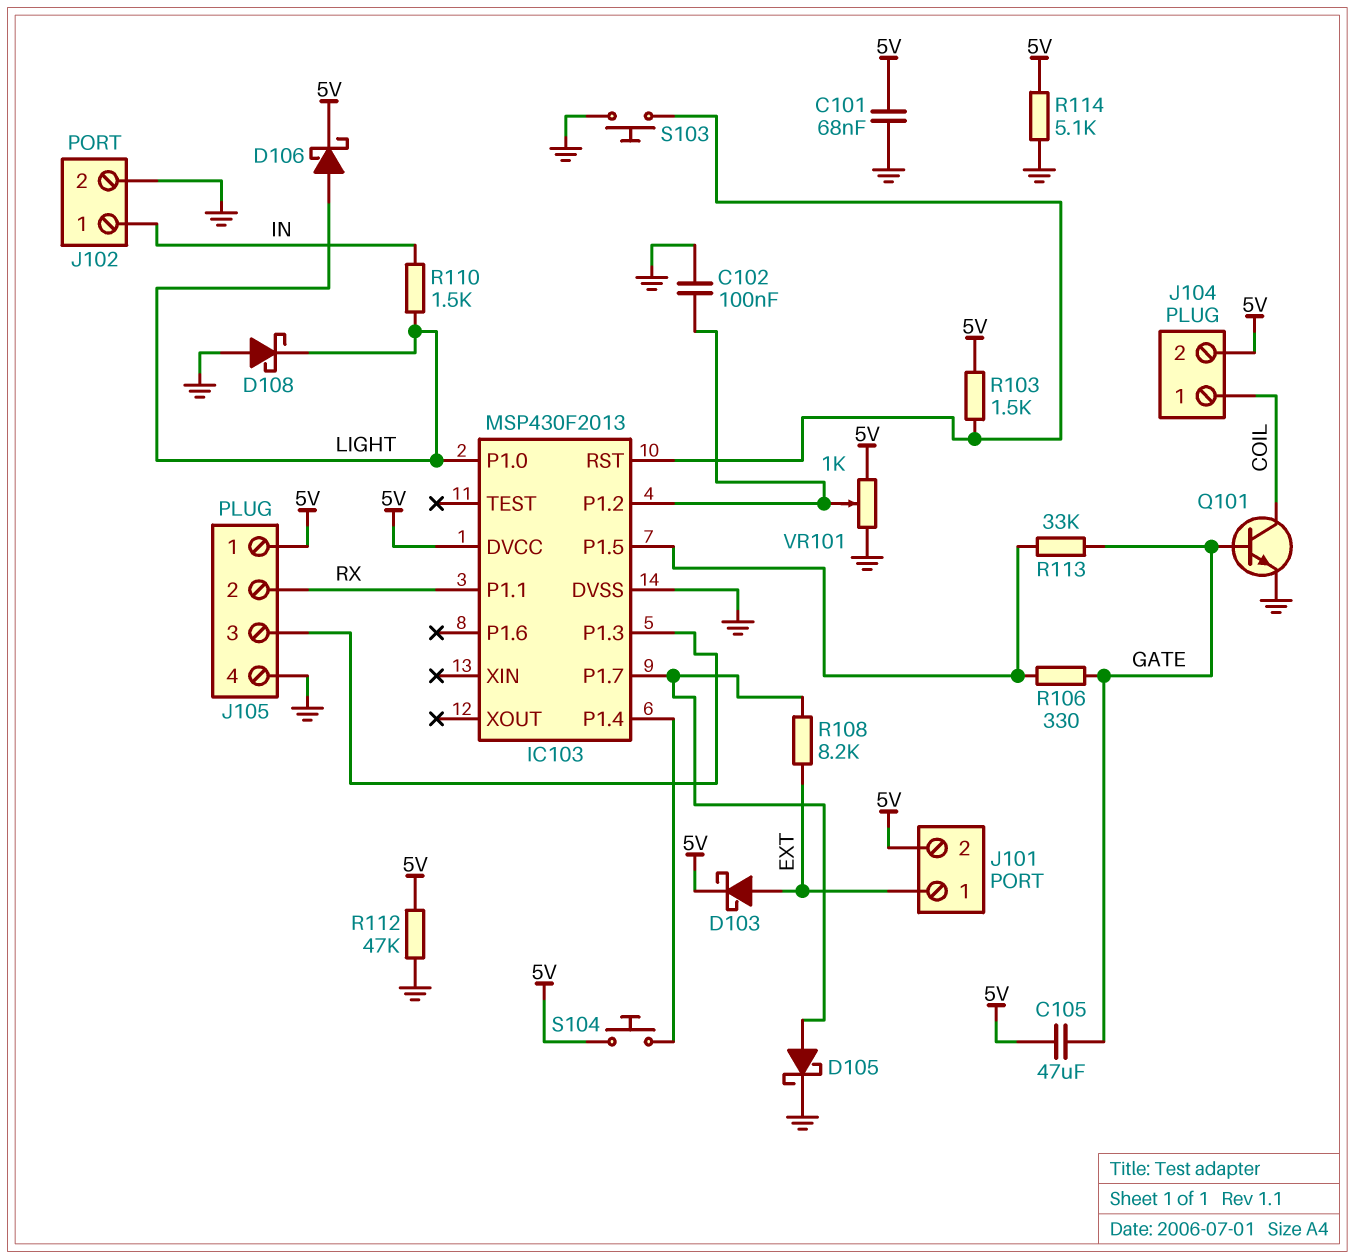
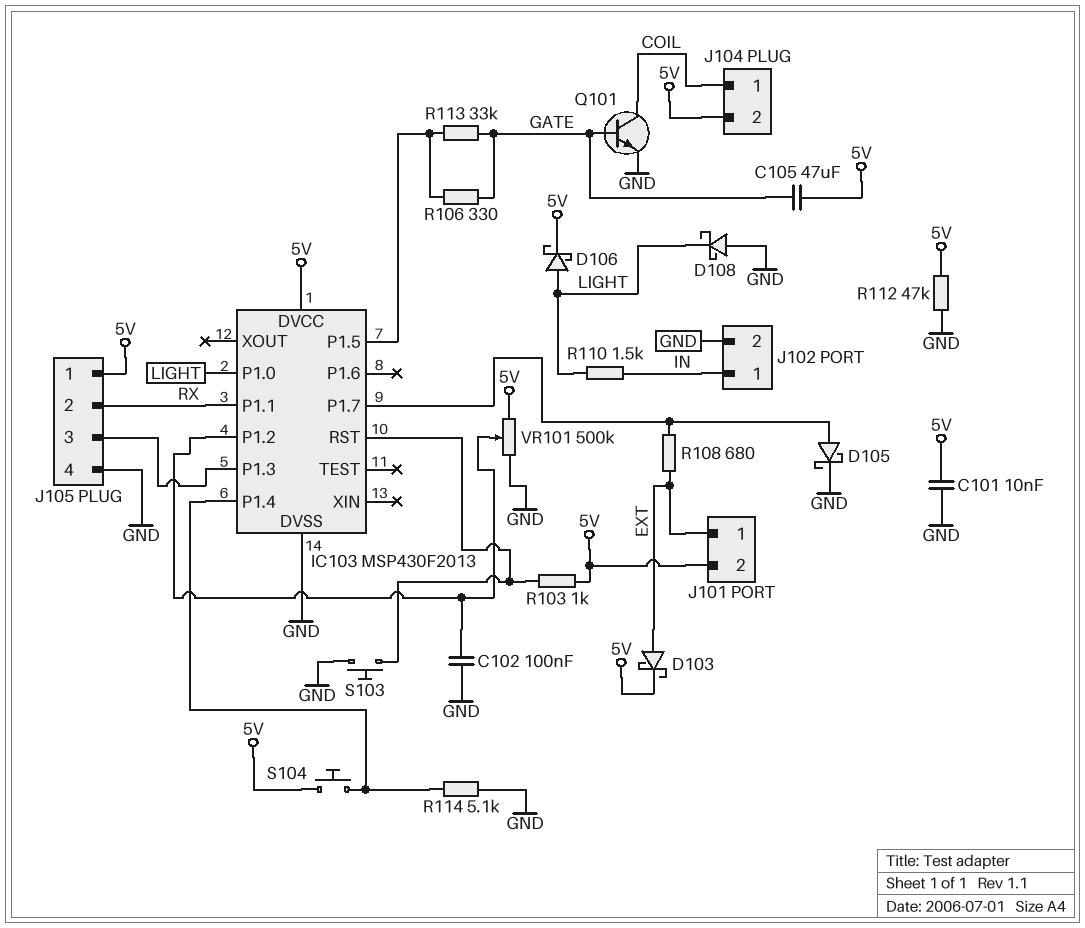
C101: 68nF (5V, GND) -> 10nF (5V, GND)
R103: 1.5k (5V, IC103/RST) -> 1k (5V, IC103/RST)
R108: 8.2k (EXT, IC103/P1.7) -> 680 (EXT, IC103/P1.7)
R114: 5.1k (5V, GND) -> 5.1k (GND, IC103/P1.4)
VR101: 1k (5V, GND, wiper IC103/P1.2) -> 500k (5V, GND, wiper IC103/P1.2)

